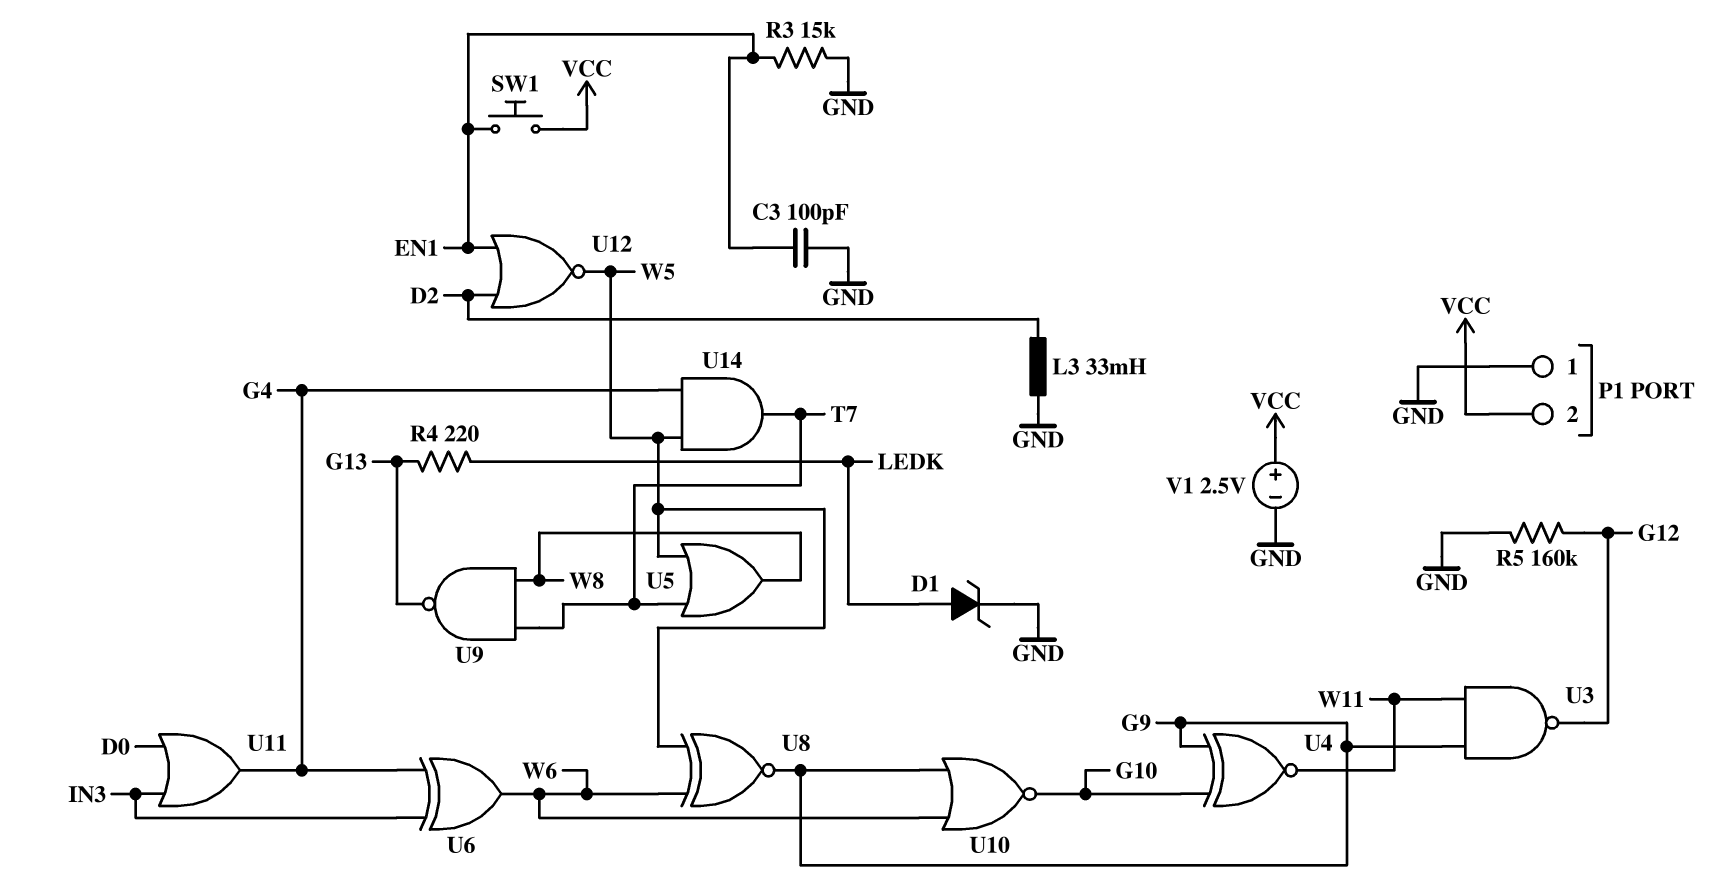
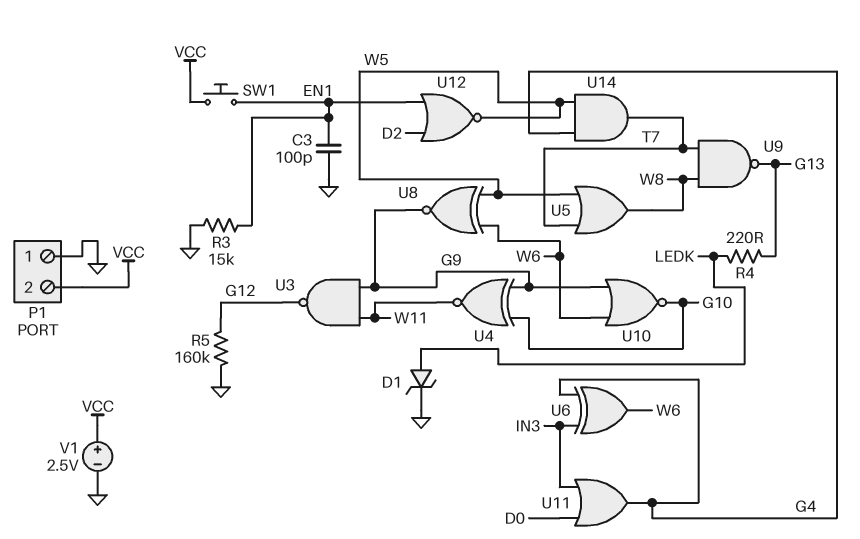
L3: 33mH (D2, GND) -> none

